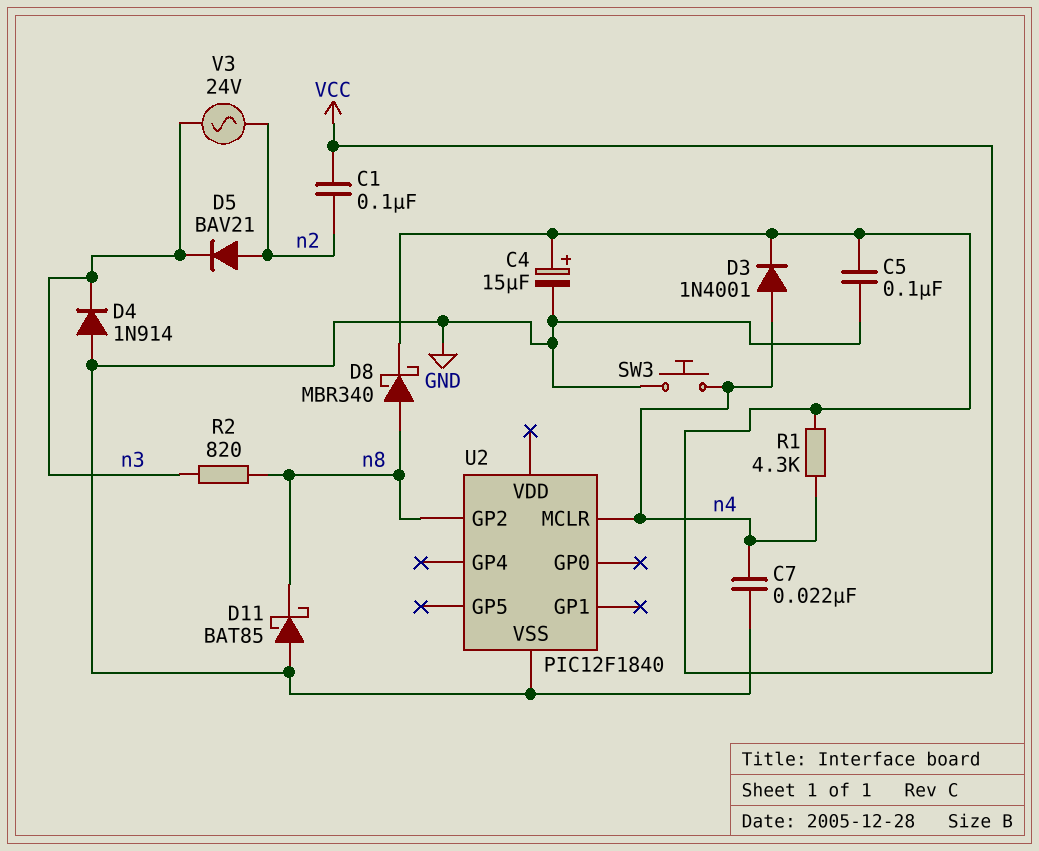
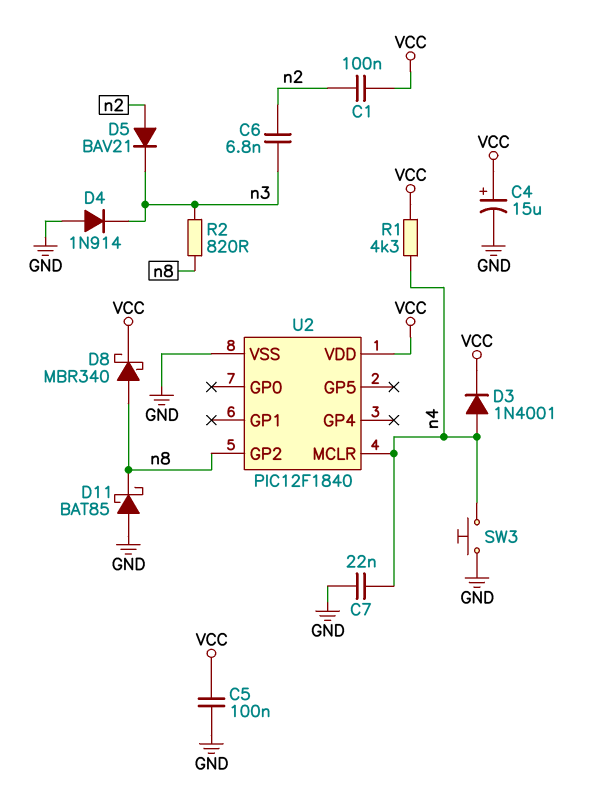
C6: none -> 6.8nF (n2, n3)
U2 pin VDD: none -> VCC
V3: AC 24V (n2, n3) -> none

